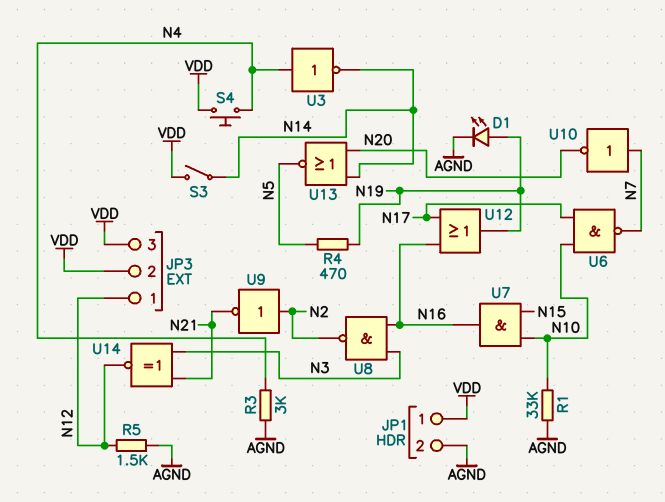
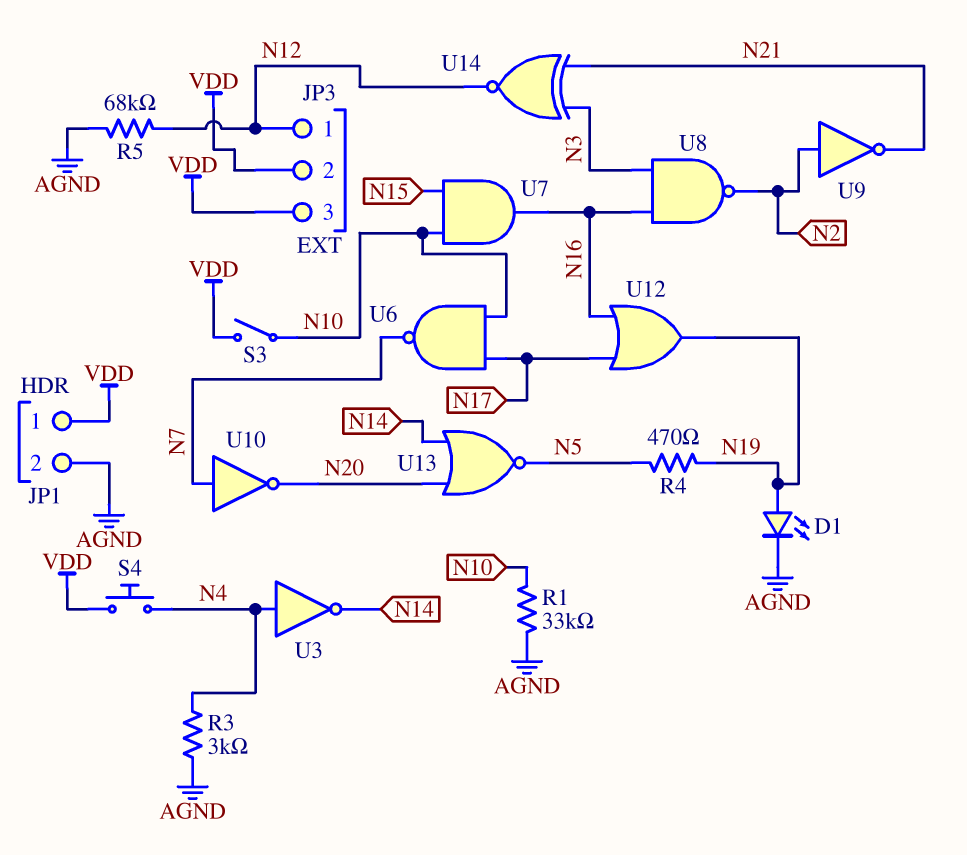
R5: 1.5k (AGND, N12) -> 68k (AGND, N12)
S3: switch (N14, VDD) -> switch (N10, VDD)

